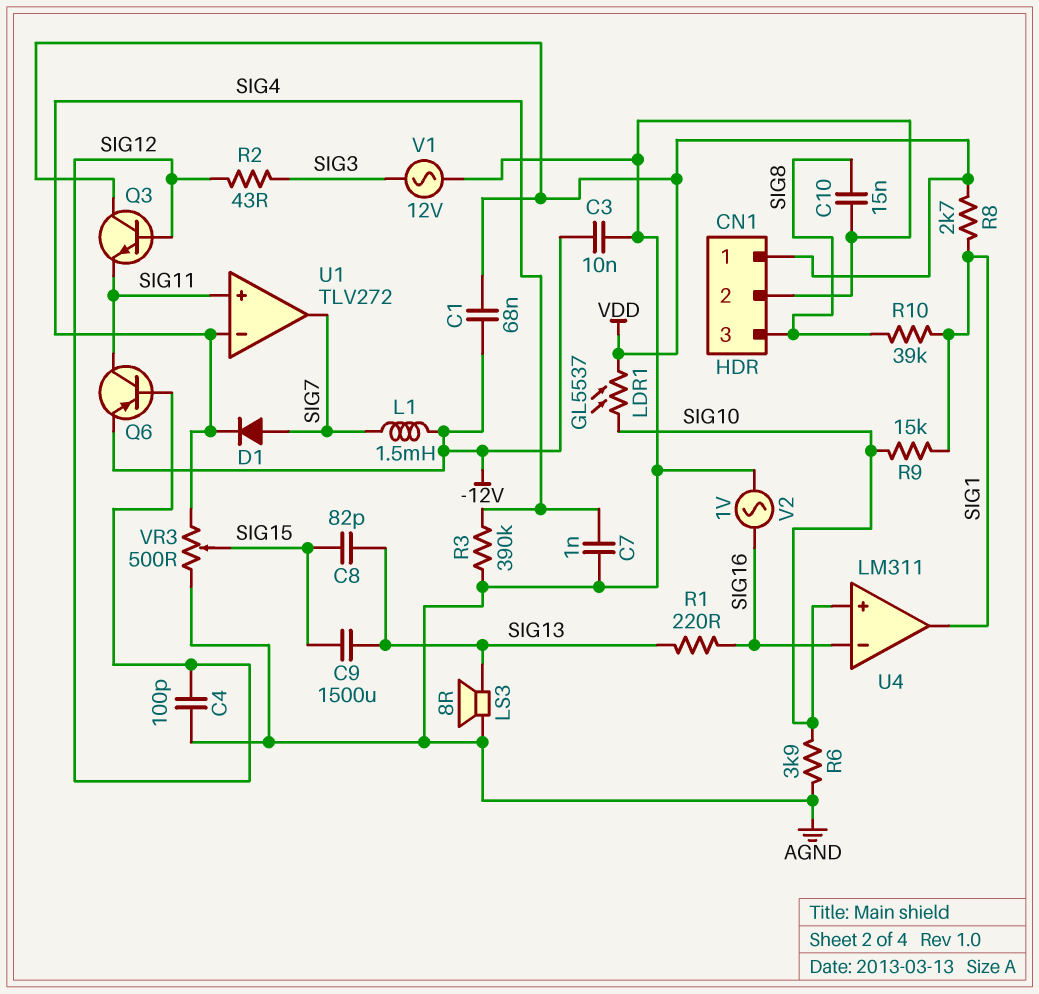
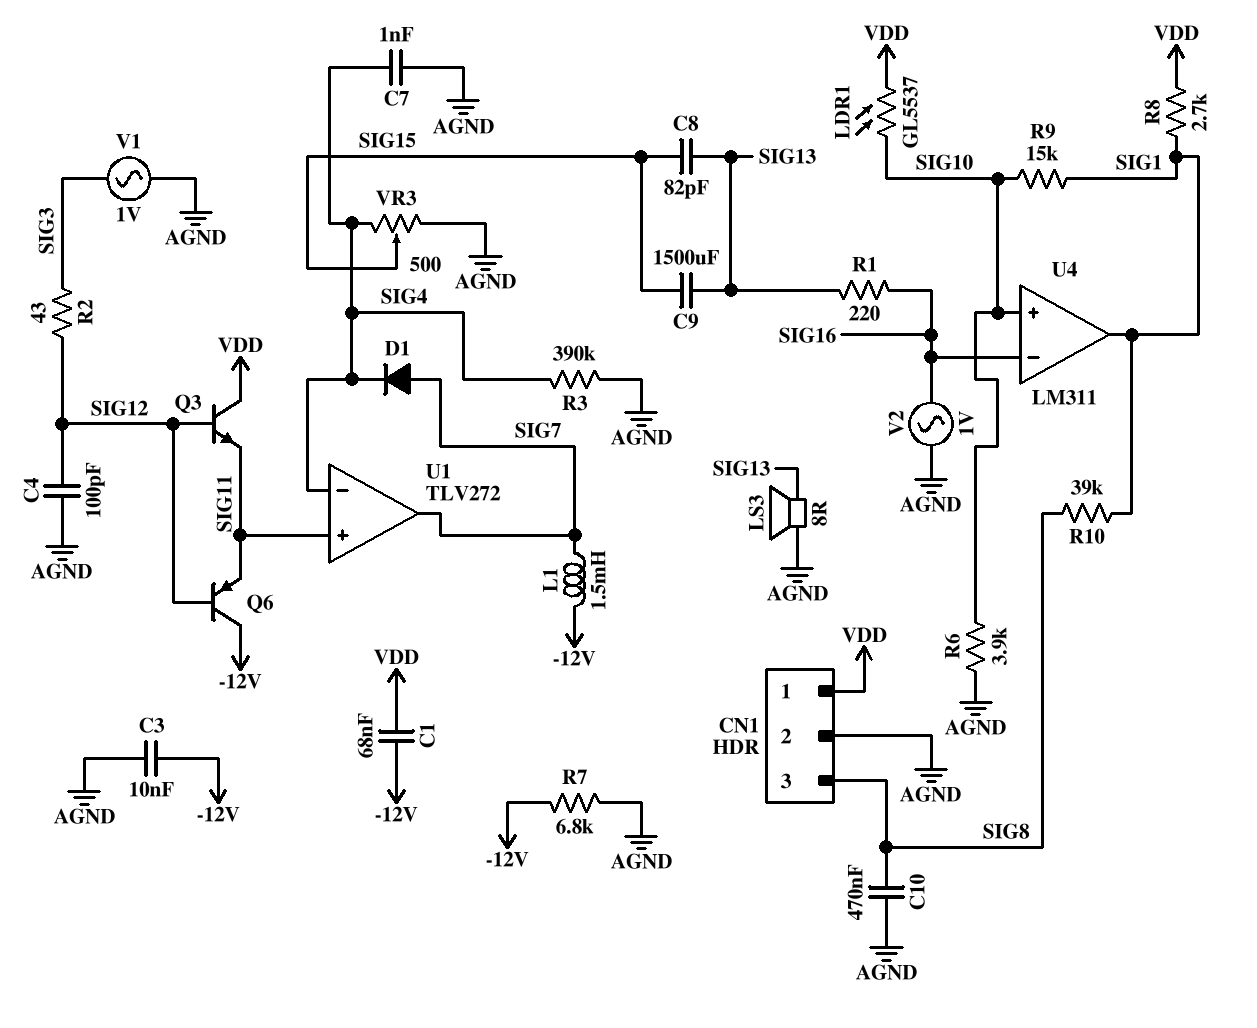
C10: 15nF (AGND, SIG8) -> 470nF (AGND, SIG8)
Q6: PNP (B SIG12, C SIG11, E -12V) -> PNP (B SIG12, C -12V, E SIG11)
R7: none -> 6.8k (-12V, AGND)
V1: AC 12V (AGND, SIG3) -> AC 1V (AGND, SIG3)

